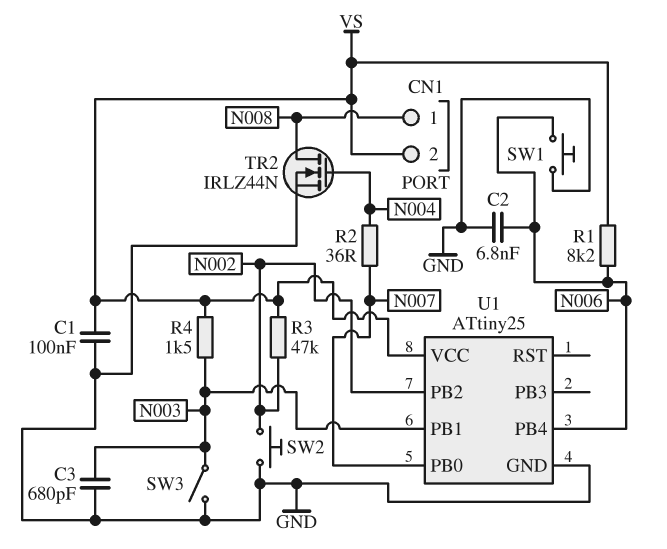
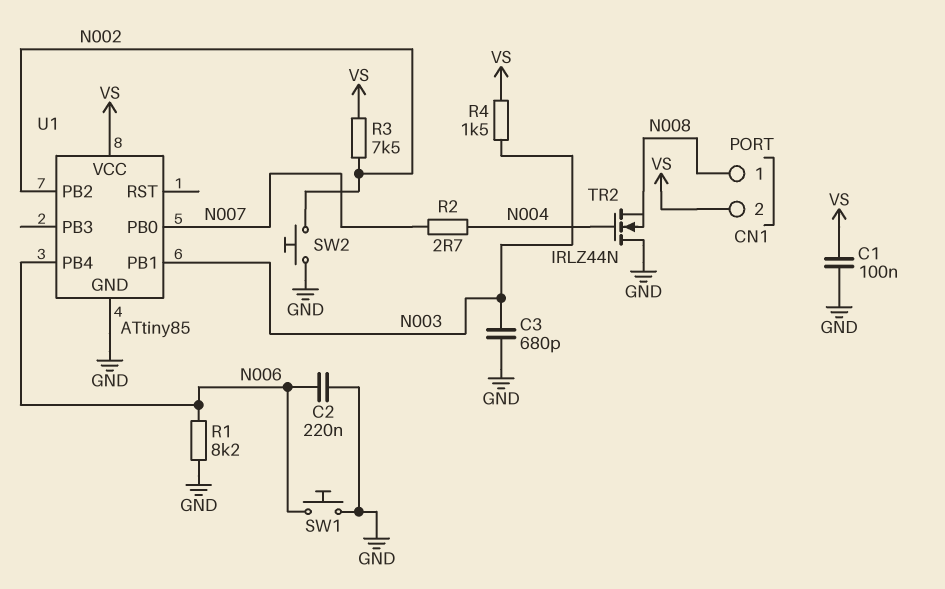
C2: 6.8nF (GND, N006) -> 220nF (GND, N006)
R1: 8.2k (N006, VS) -> 8.2k (GND, N006)
R2: 36 (N004, N007) -> 2.7 (N004, N007)
R3: 47k (N002, VS) -> 7.5k (N002, VS)
SW3: switch (GND, N003) -> none
TR2: NMOS IRLZ44N (G N004, D N008, S GND) -> NMOS IRLZ44N (G N004, D GND, S N008)
U1: ATtiny25 -> ATtiny85

